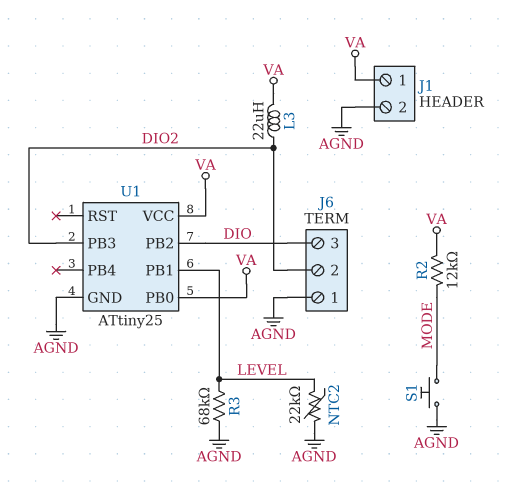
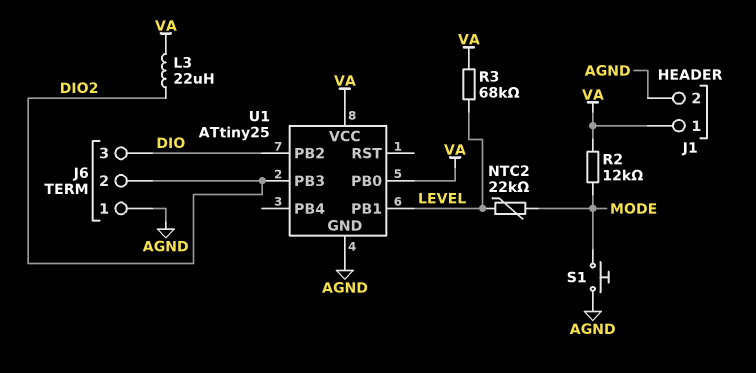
NTC2: 22k (AGND, LEVEL) -> 22k (LEVEL, MODE)
R3: 68k (AGND, LEVEL) -> 68k (LEVEL, VA)

